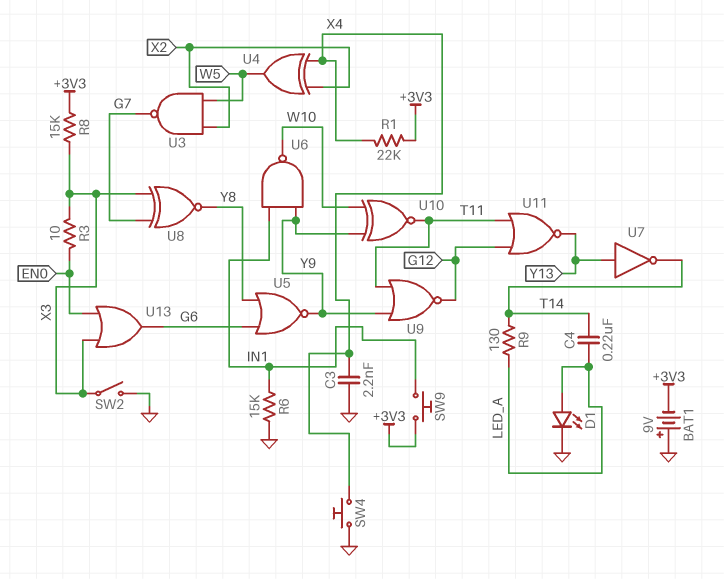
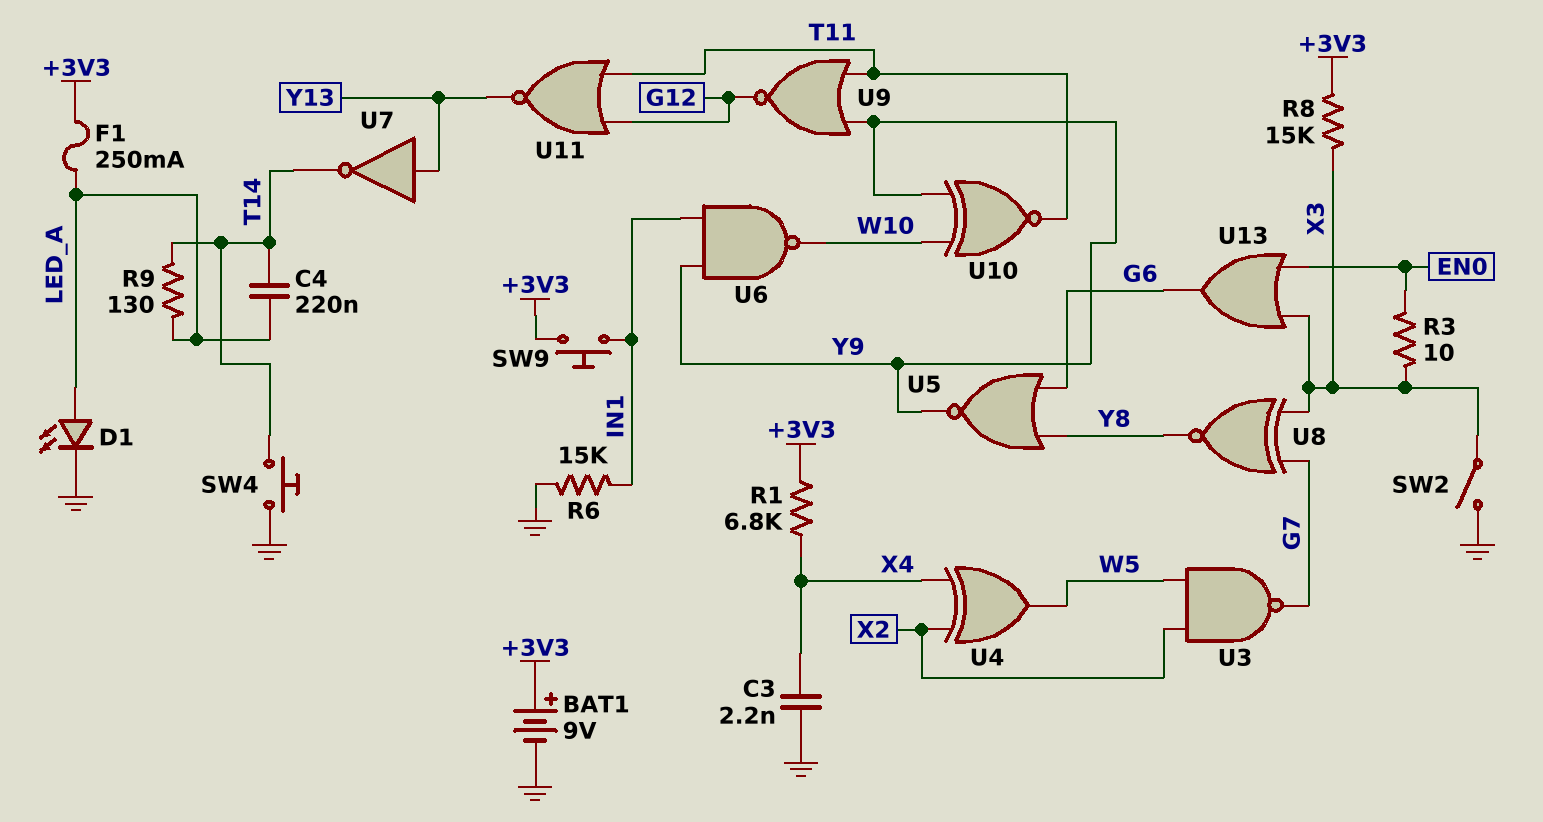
BAT1: 9V (plus GND, minus +3V3) -> 9V (plus +3V3, minus GND)
F1: none -> 250mA (+3V3, LED_A)
R1: 22k (+3V3, X4) -> 6.8k (+3V3, X4)
SW4: button (GND, X4) -> button (GND, T14)

